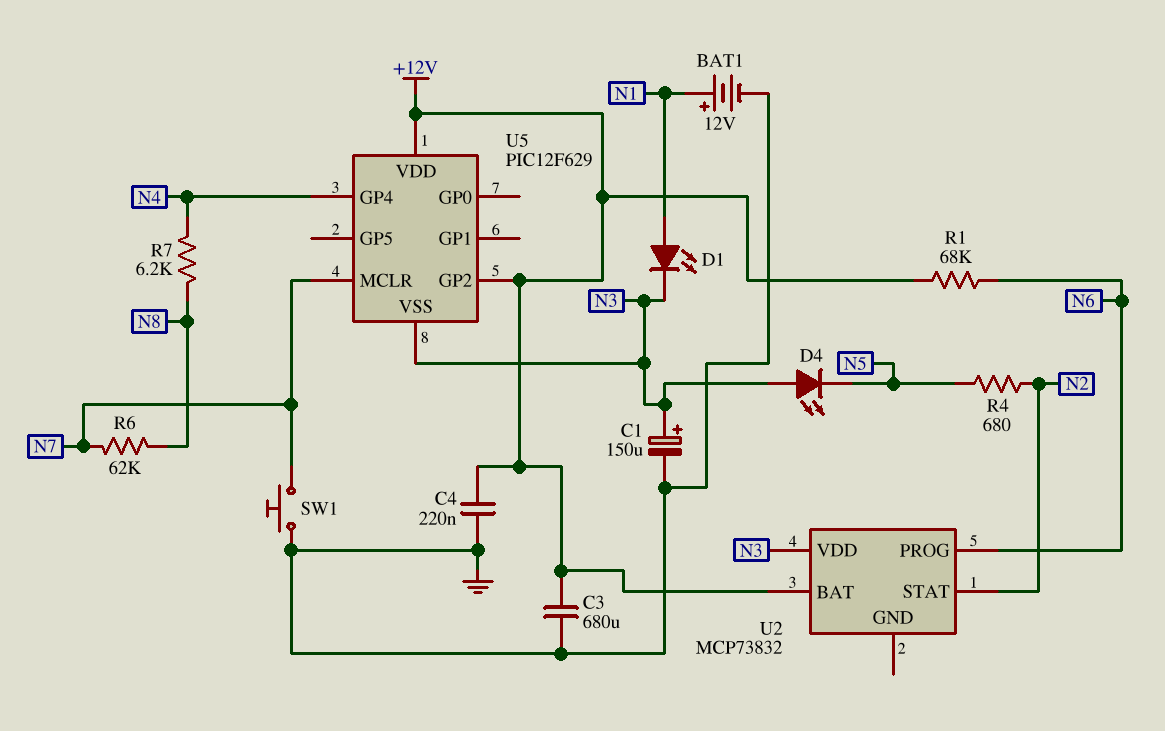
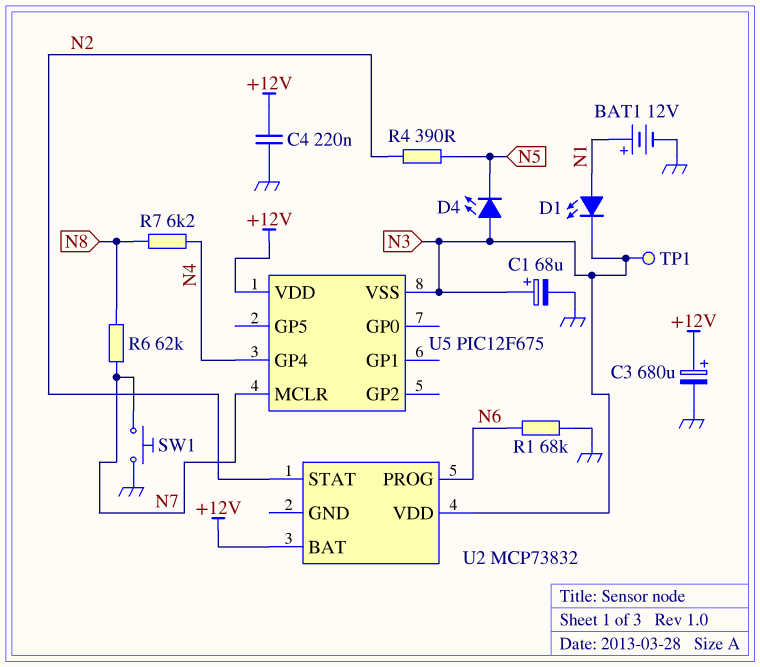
C1: 150uF (plus N3, minus GND) -> 68uF (plus N3, minus GND)
C3: 680uF (+12V, GND) -> 680uF (plus +12V, minus GND)
R1: 68k (+12V, N6) -> 68k (GND, N6)
R4: 680 (N2, N5) -> 390 (N2, N5)
TP1: none -> test point (N3)
U5: PIC12F629 -> PIC12F675
U5 pin GP2: +12V -> none

